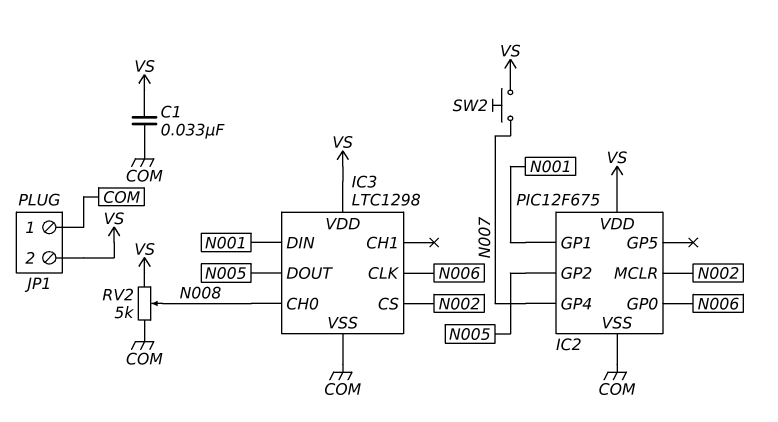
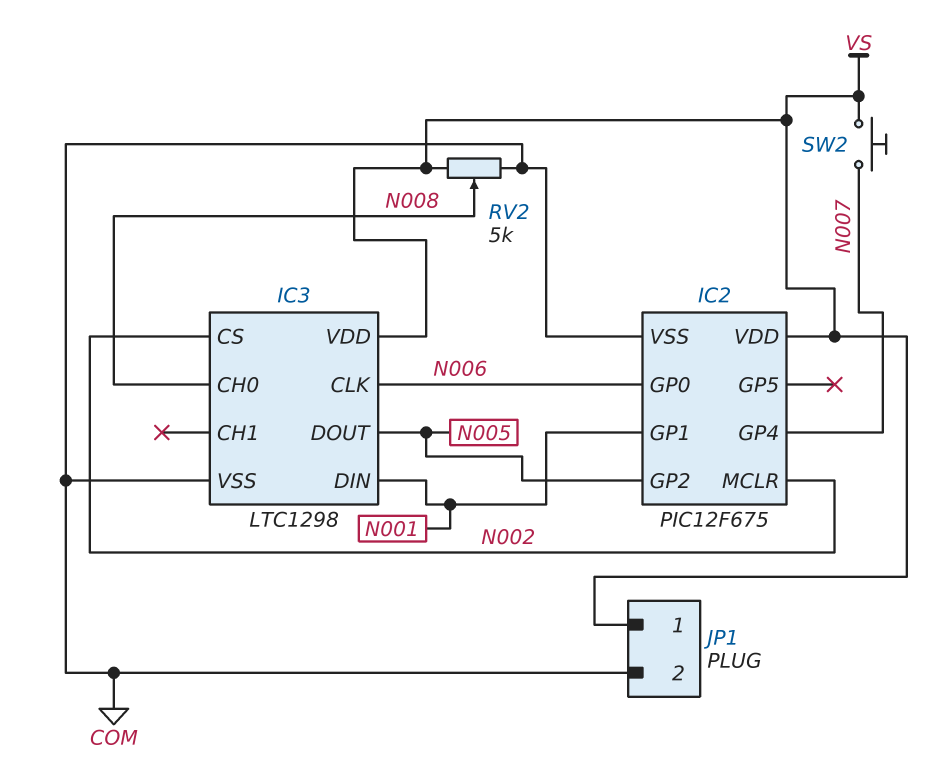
C1: 33nF (COM, VS) -> none
JP1 pin 1: COM -> VS
JP1 pin 2: VS -> COM

